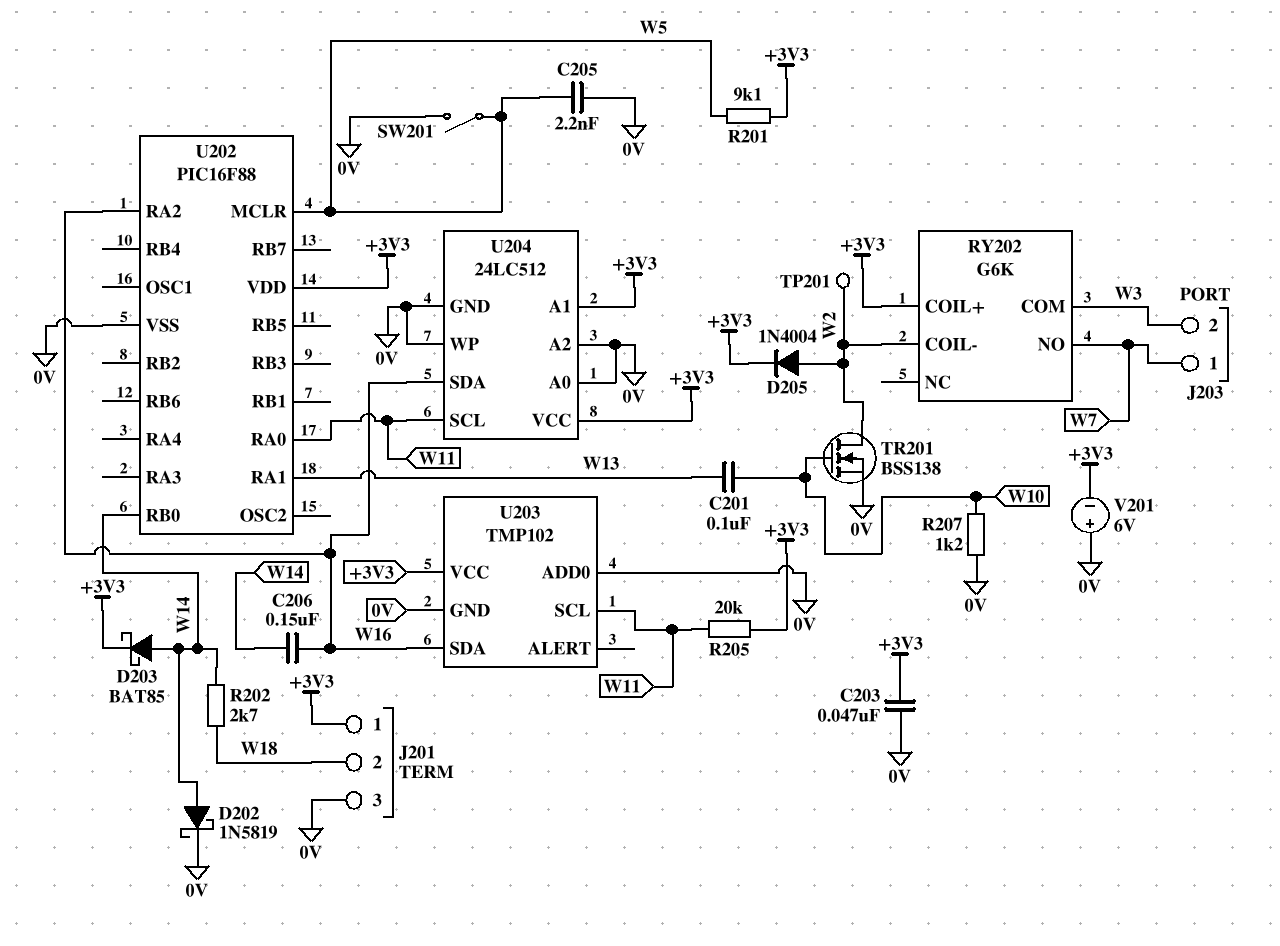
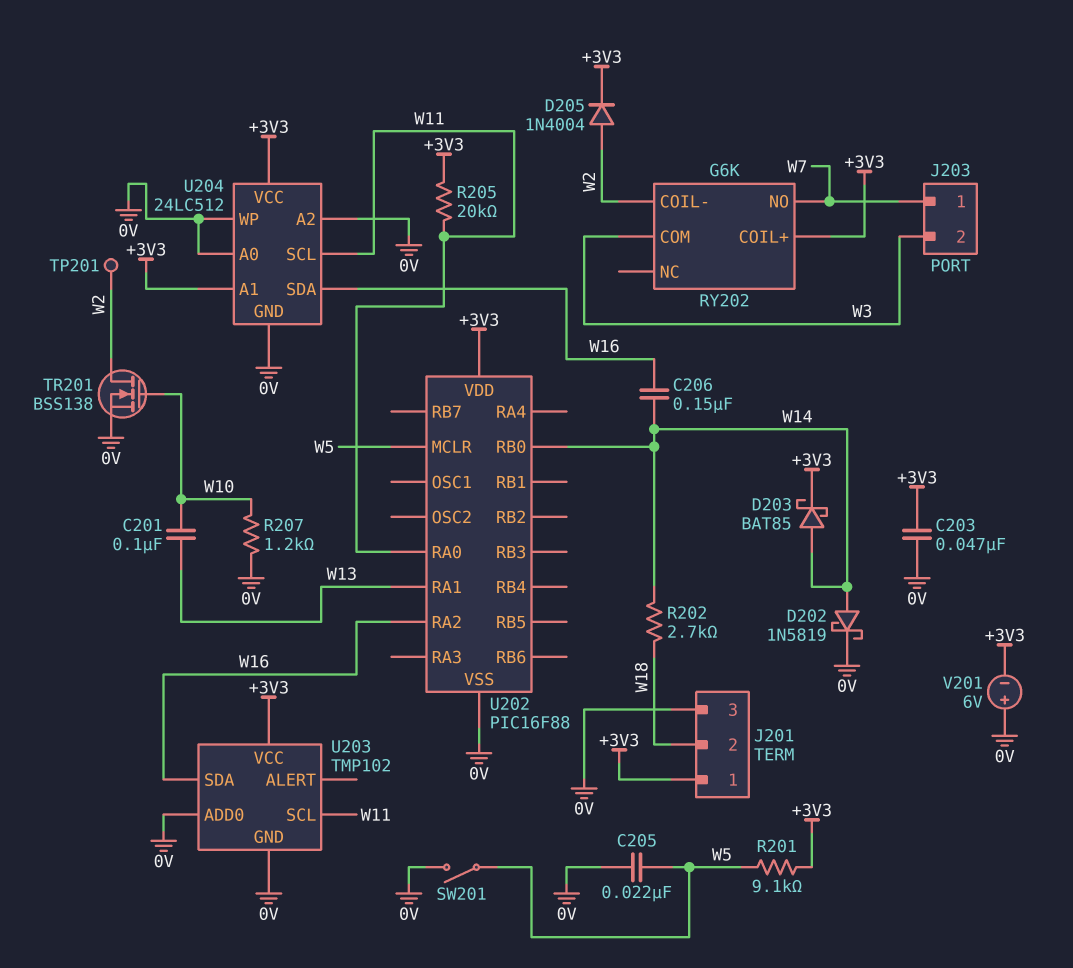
C205: 2.2nF (0V, W5) -> 22nF (0V, W5)

